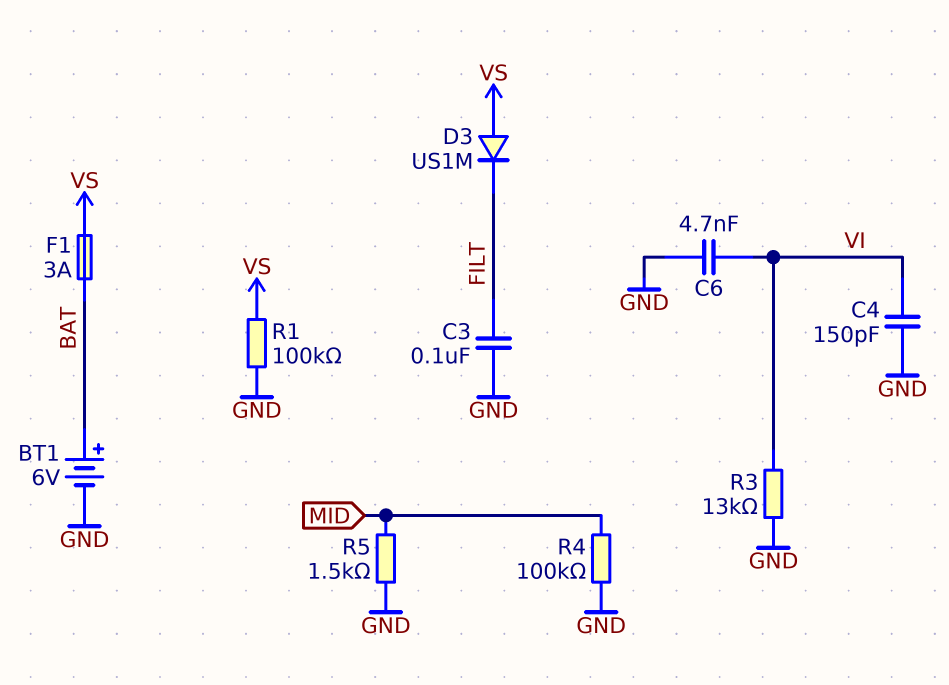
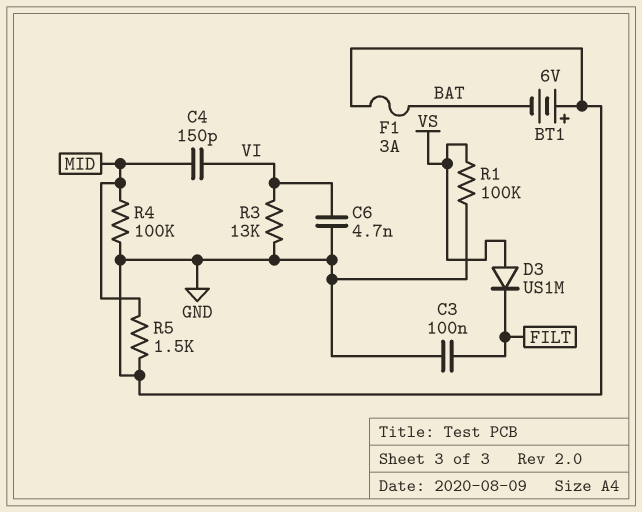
BT1: 6V (plus BAT, minus GND) -> 6V (plus GND, minus BAT)
C4: 150pF (GND, VI) -> 150pF (MID, VI)
F1: 3A (BAT, VS) -> 3A (BAT, GND)

